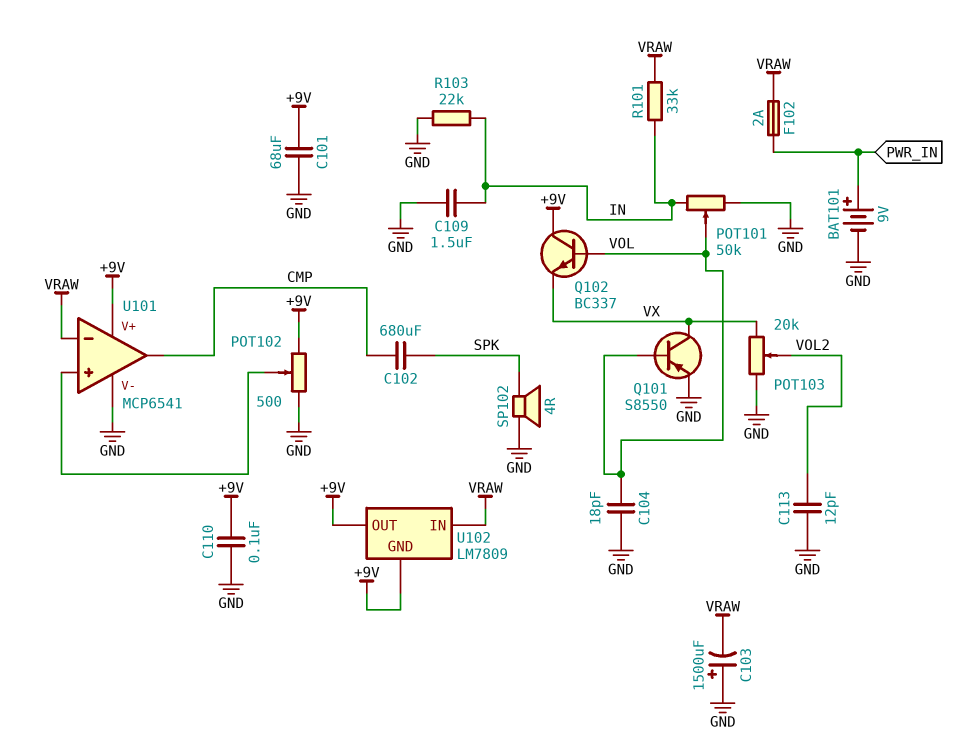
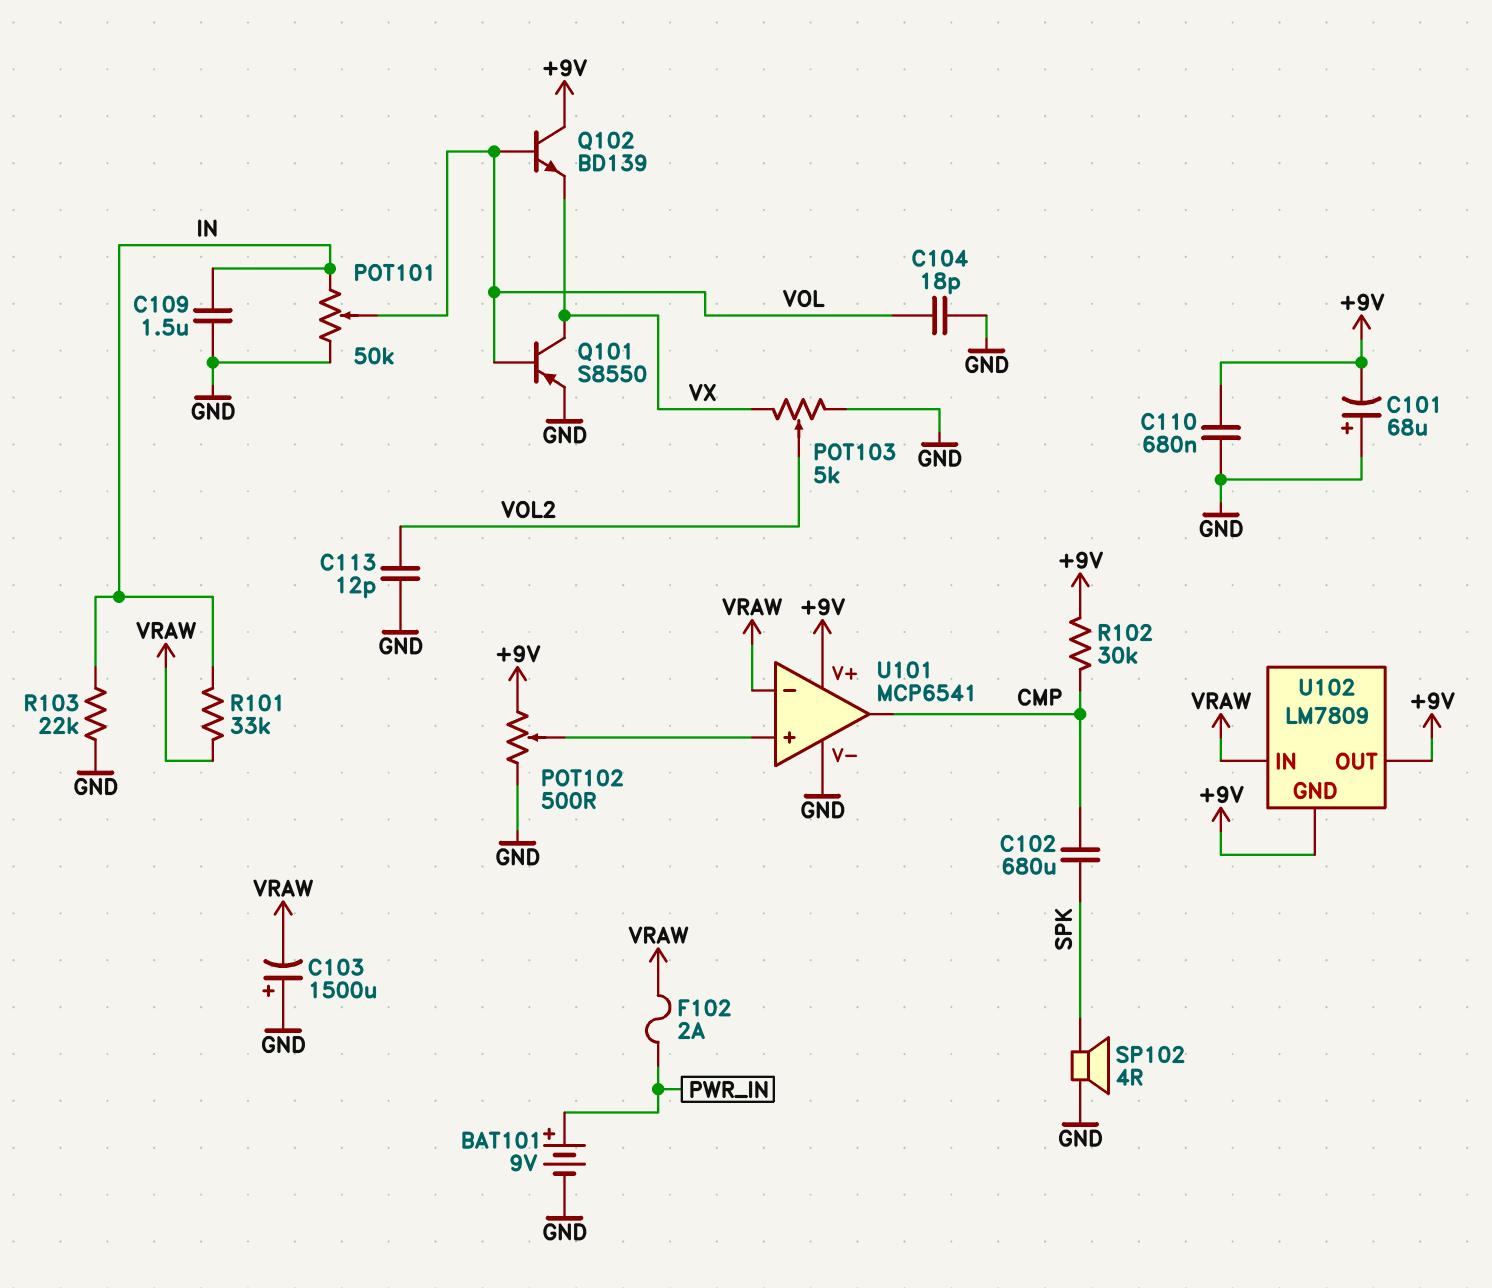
C101: 68uF (+9V, GND) -> 68uF (plus GND, minus +9V)
C110: 100nF (+9V, GND) -> 680nF (+9V, GND)
POT103: 20k (GND, VX, wiper VOL2) -> 5k (GND, VX, wiper VOL2)
Q102: NPN BC337 (B VOL, C +9V, E VX) -> NPN BD139 (B VOL, C +9V, E VX)
R102: none -> 30k (+9V, CMP)

